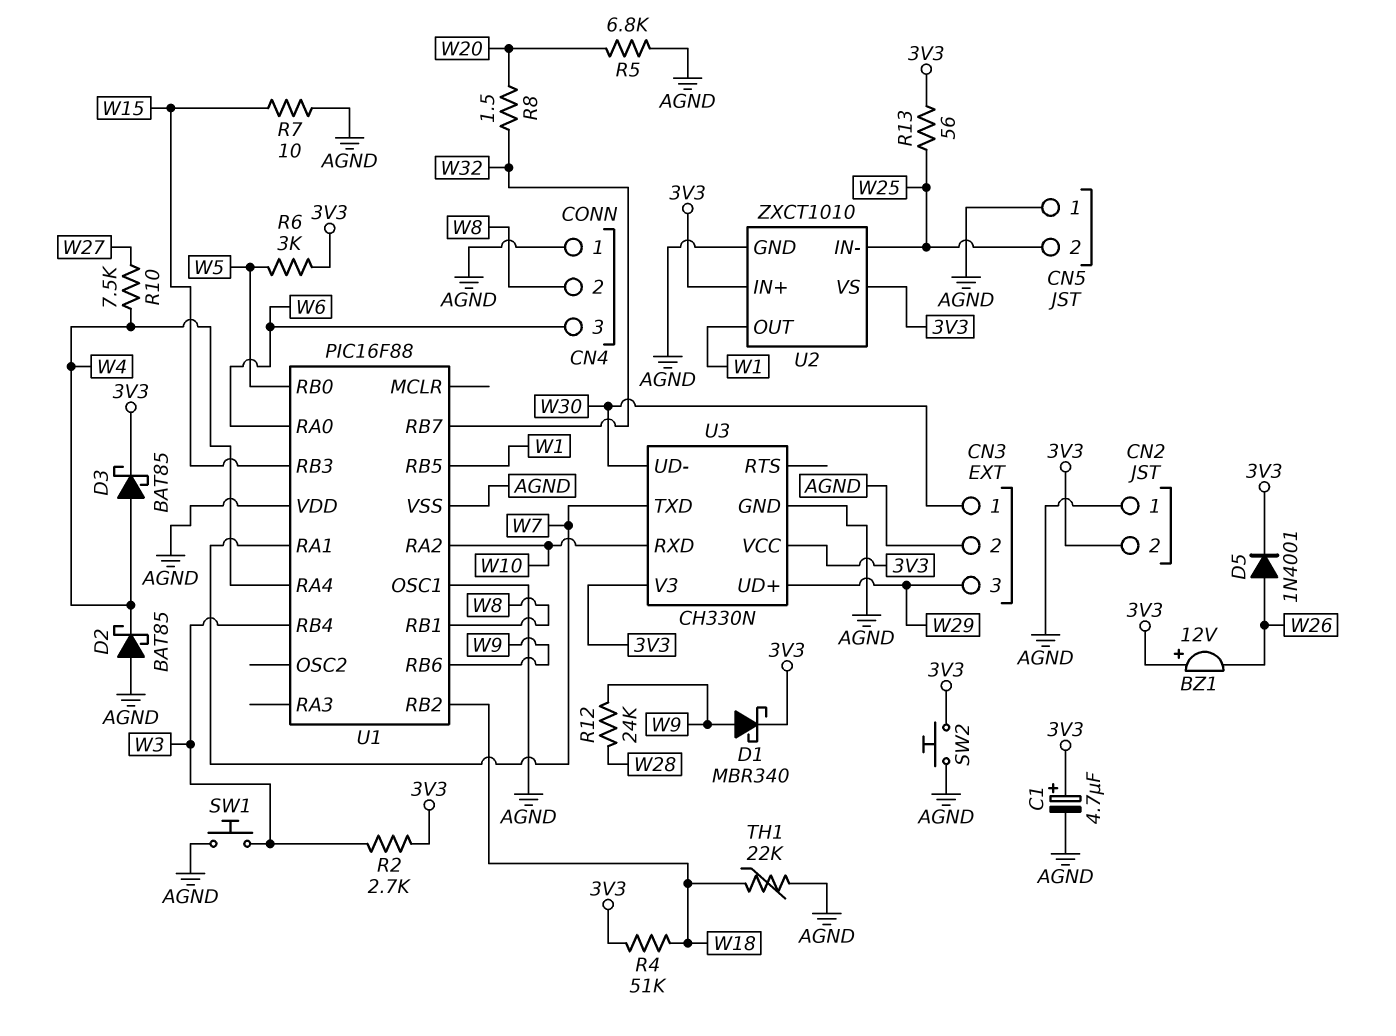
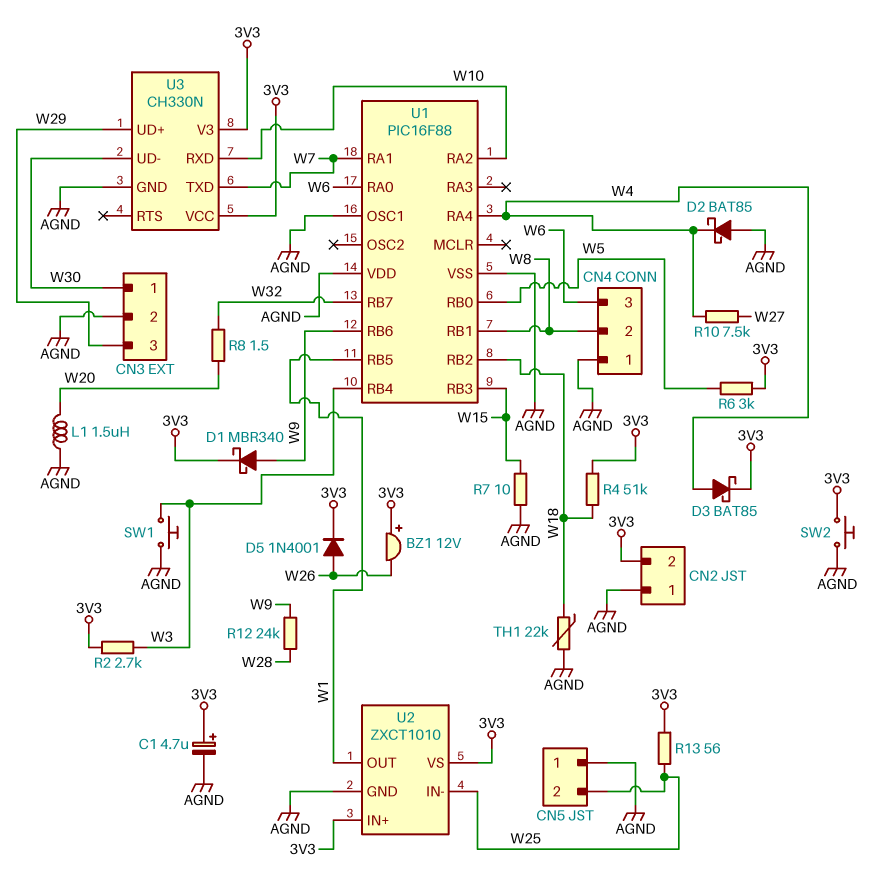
L1: none -> 1.5uH (AGND, W20)
R5: 6.8k (AGND, W20) -> none

